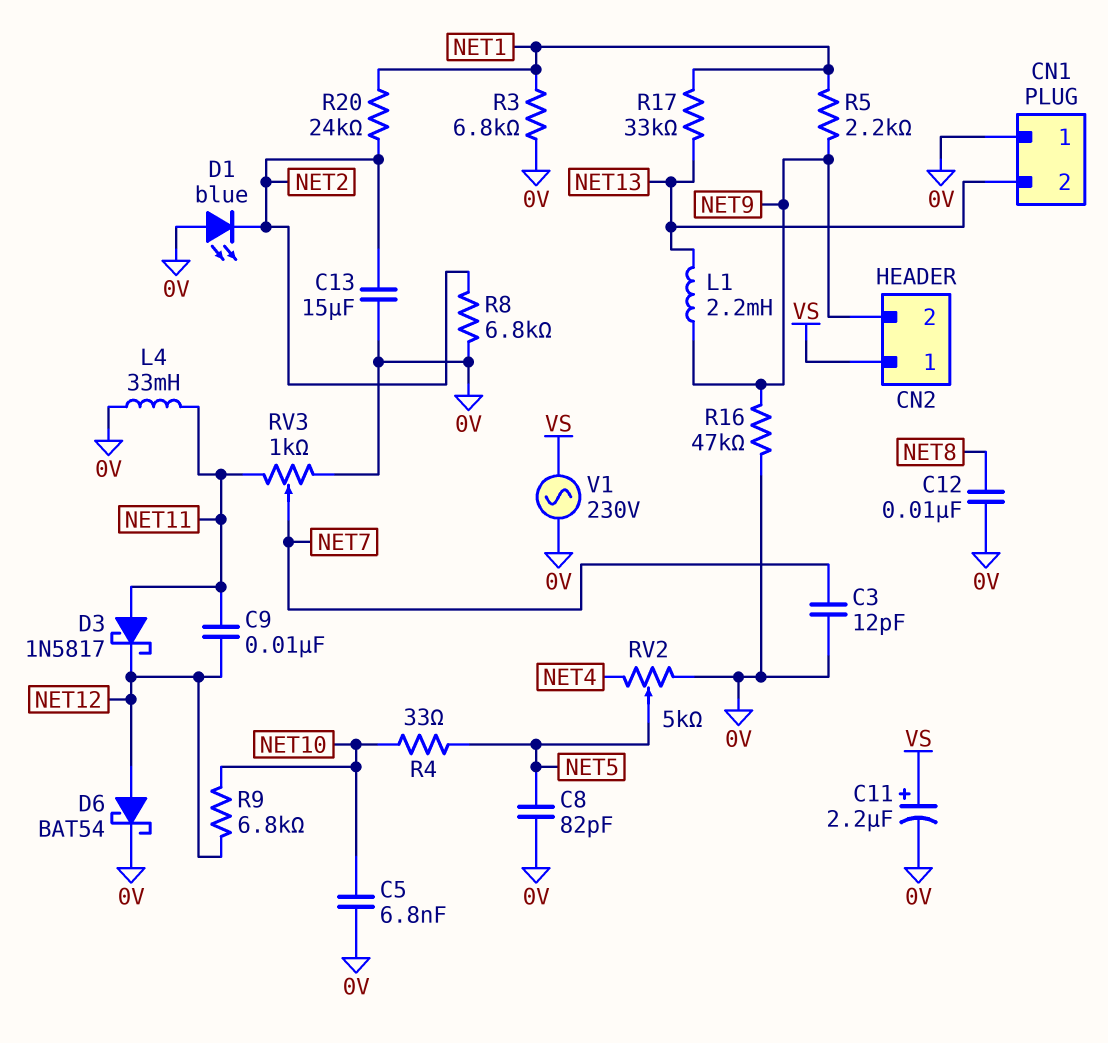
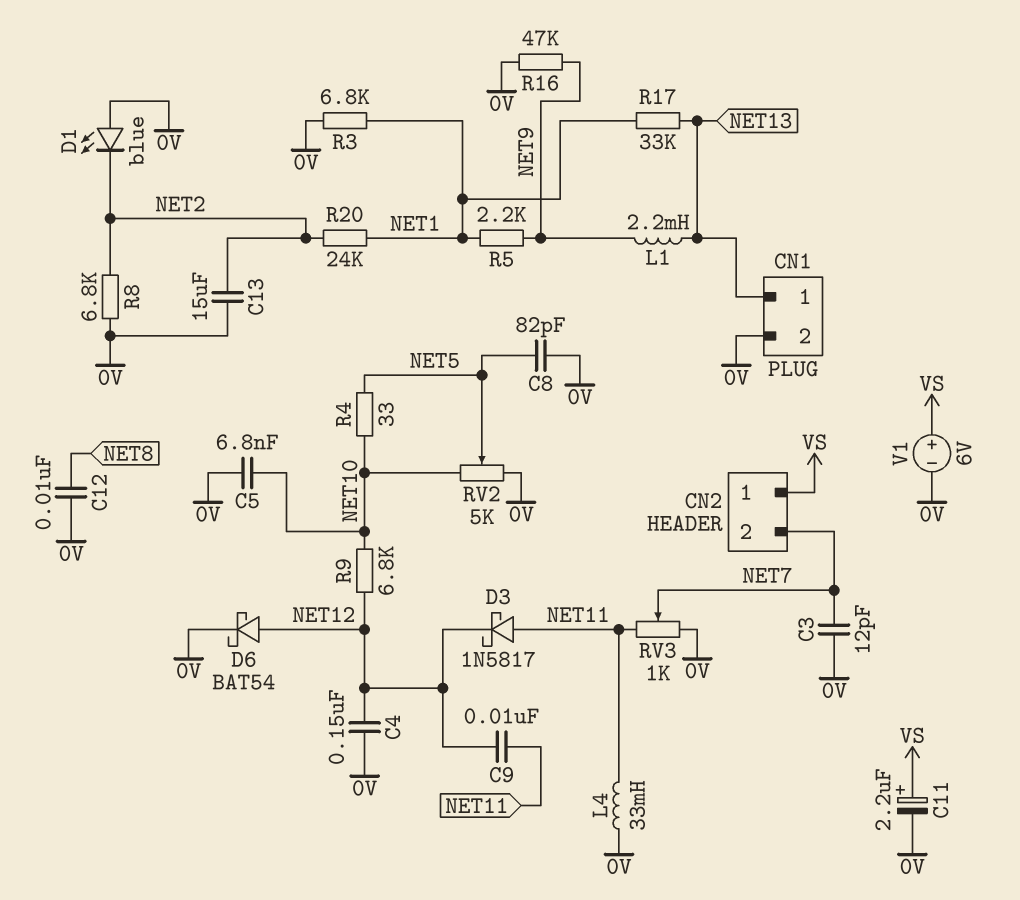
C4: none -> 150nF (0V, NET12)
CN1 pin 1: 0V -> NET13
CN1 pin 2: NET13 -> 0V
CN2 pin 2: NET9 -> NET7
RV2: 5k (0V, NET4, wiper NET5) -> 5k (0V, NET10, wiper NET5)
V1: AC 230V (0V, VS) -> 6V (plus VS, minus 0V)

